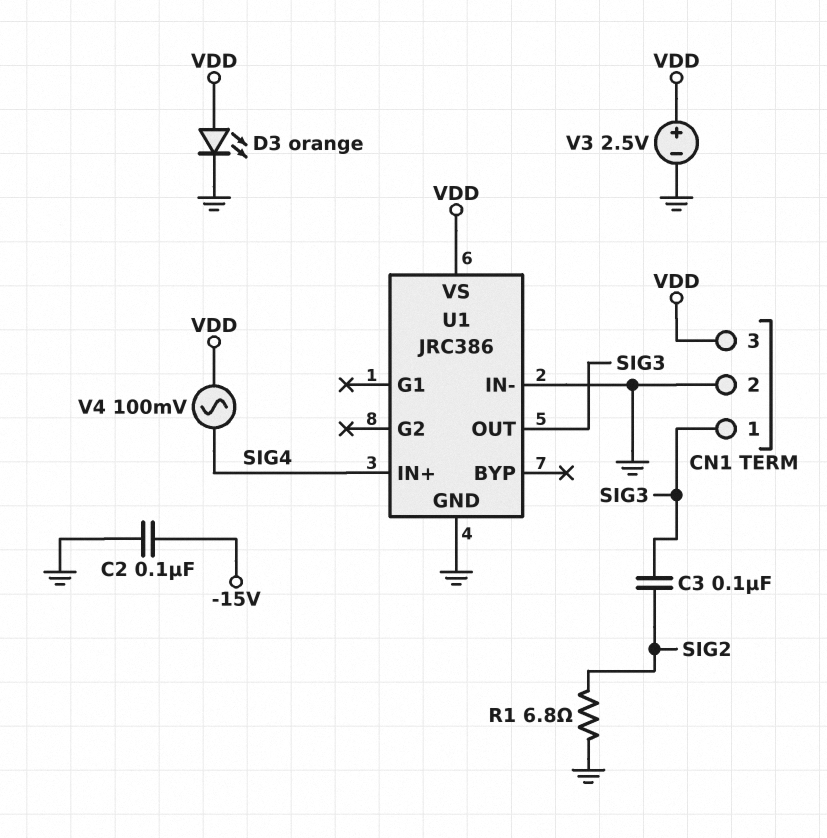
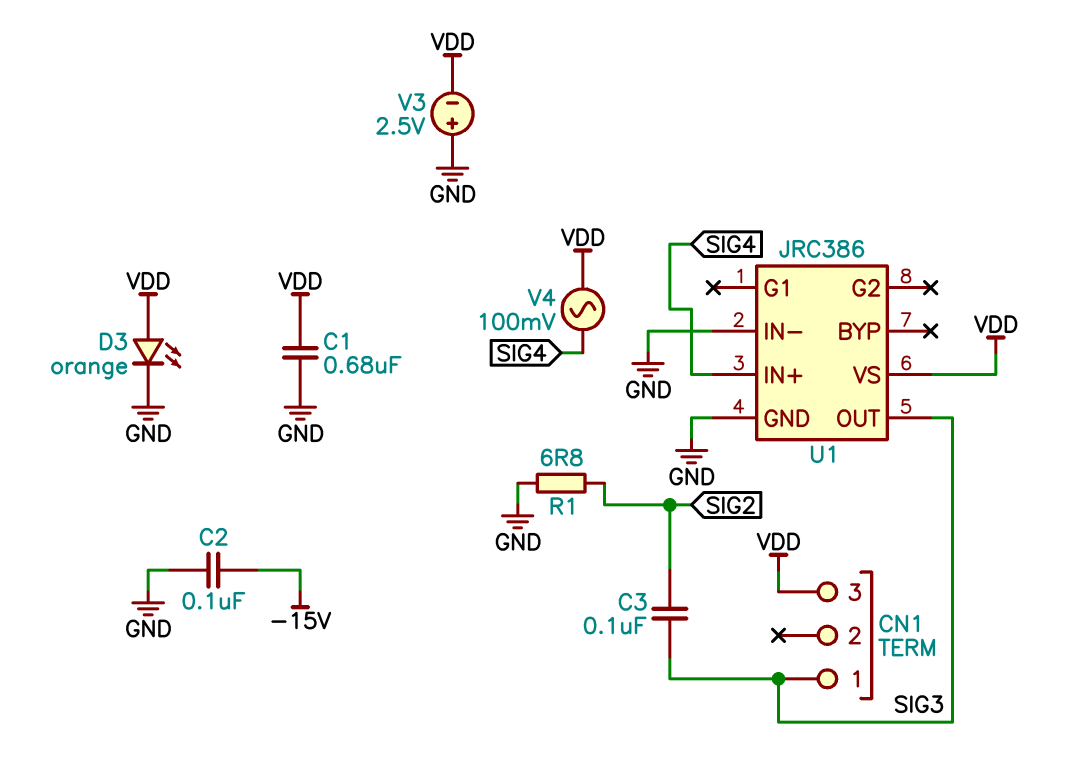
C1: none -> 680nF (GND, VDD)
CN1 pin 2: GND -> none
V3: 2.5V (plus VDD, minus GND) -> 2.5V (plus GND, minus VDD)

